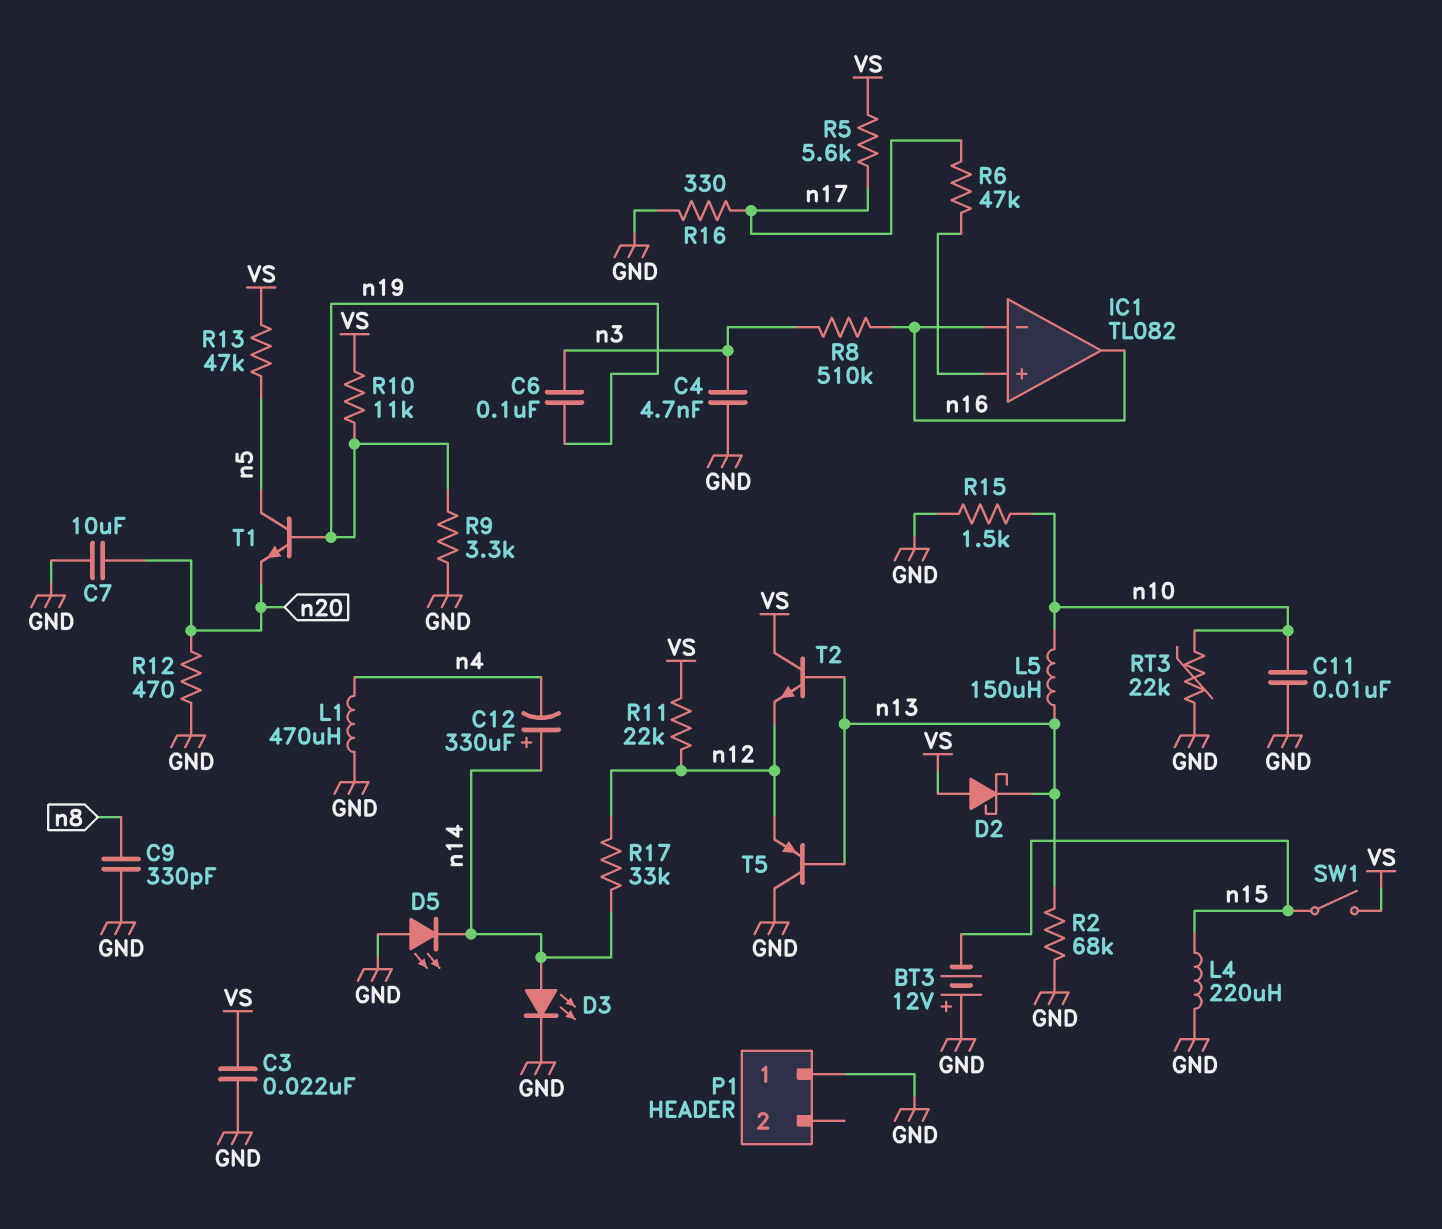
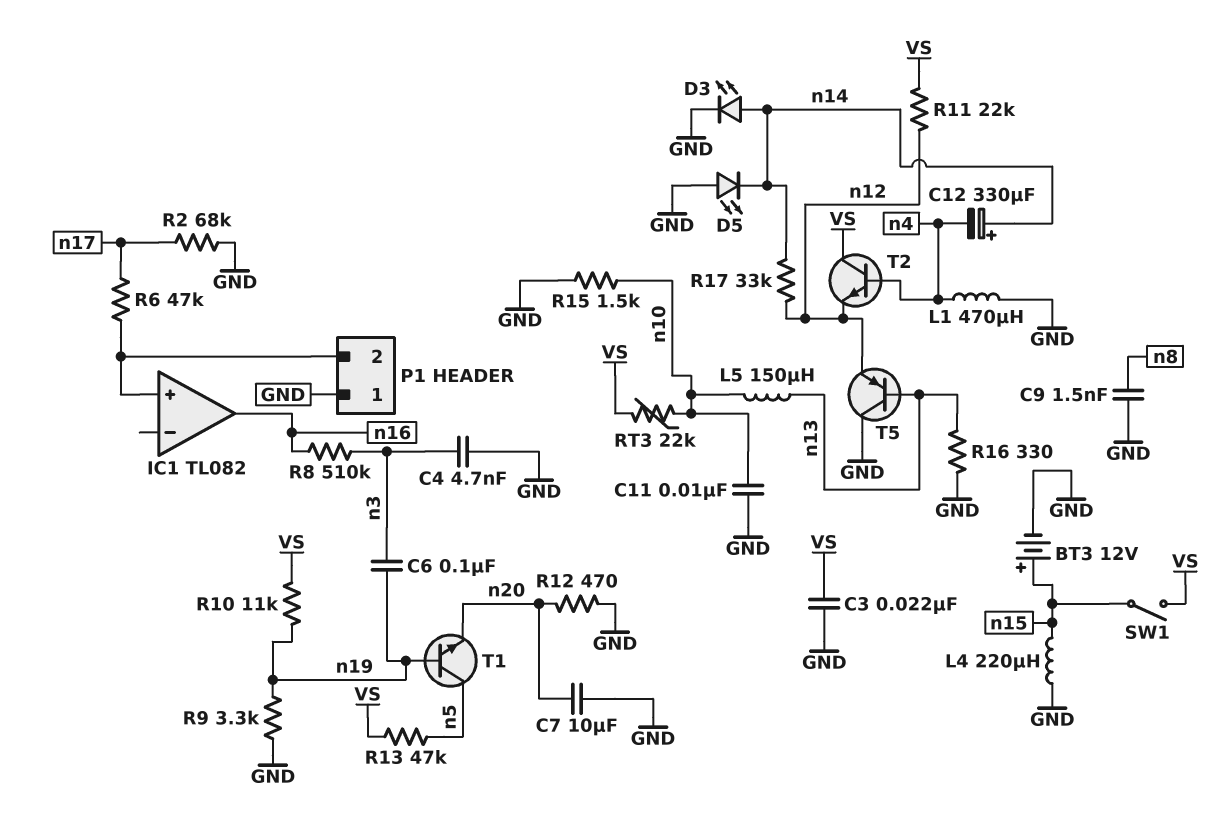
BT3: 12V (plus GND, minus n15) -> 12V (plus n15, minus GND)
C9: 330pF (GND, n8) -> 1.5nF (GND, n8)
D2: schottky (A VS, K n13) -> none
IC1 pin in-: n16 -> none
P1 pin 2: none -> IC1/in+
R2: 68k (GND, n13) -> 68k (GND, n17)
R5: 5.6k (VS, n17) -> none
R16: 330 (GND, n17) -> 330 (GND, n13)
RT3: 22k (GND, n10) -> 22k (VS, n10)
T2: NPN (B n13, C VS, E n12) -> NPN (B n4, C VS, E n12)

